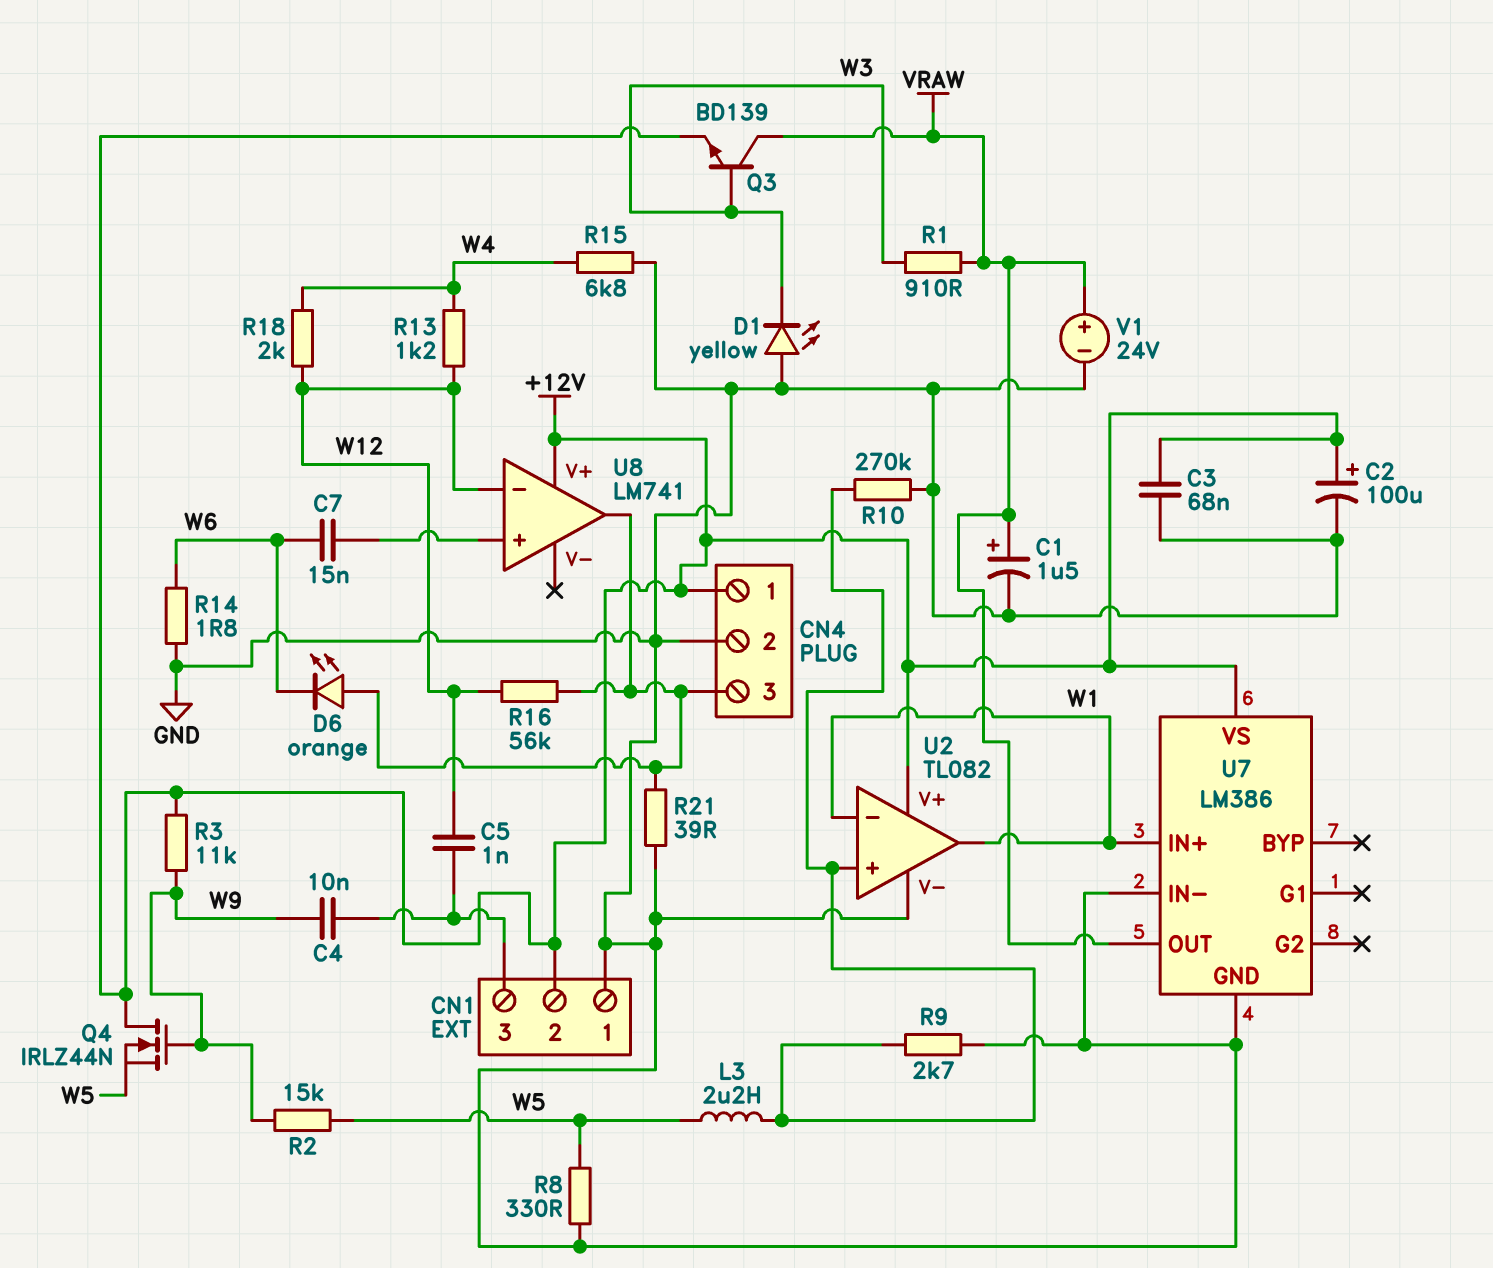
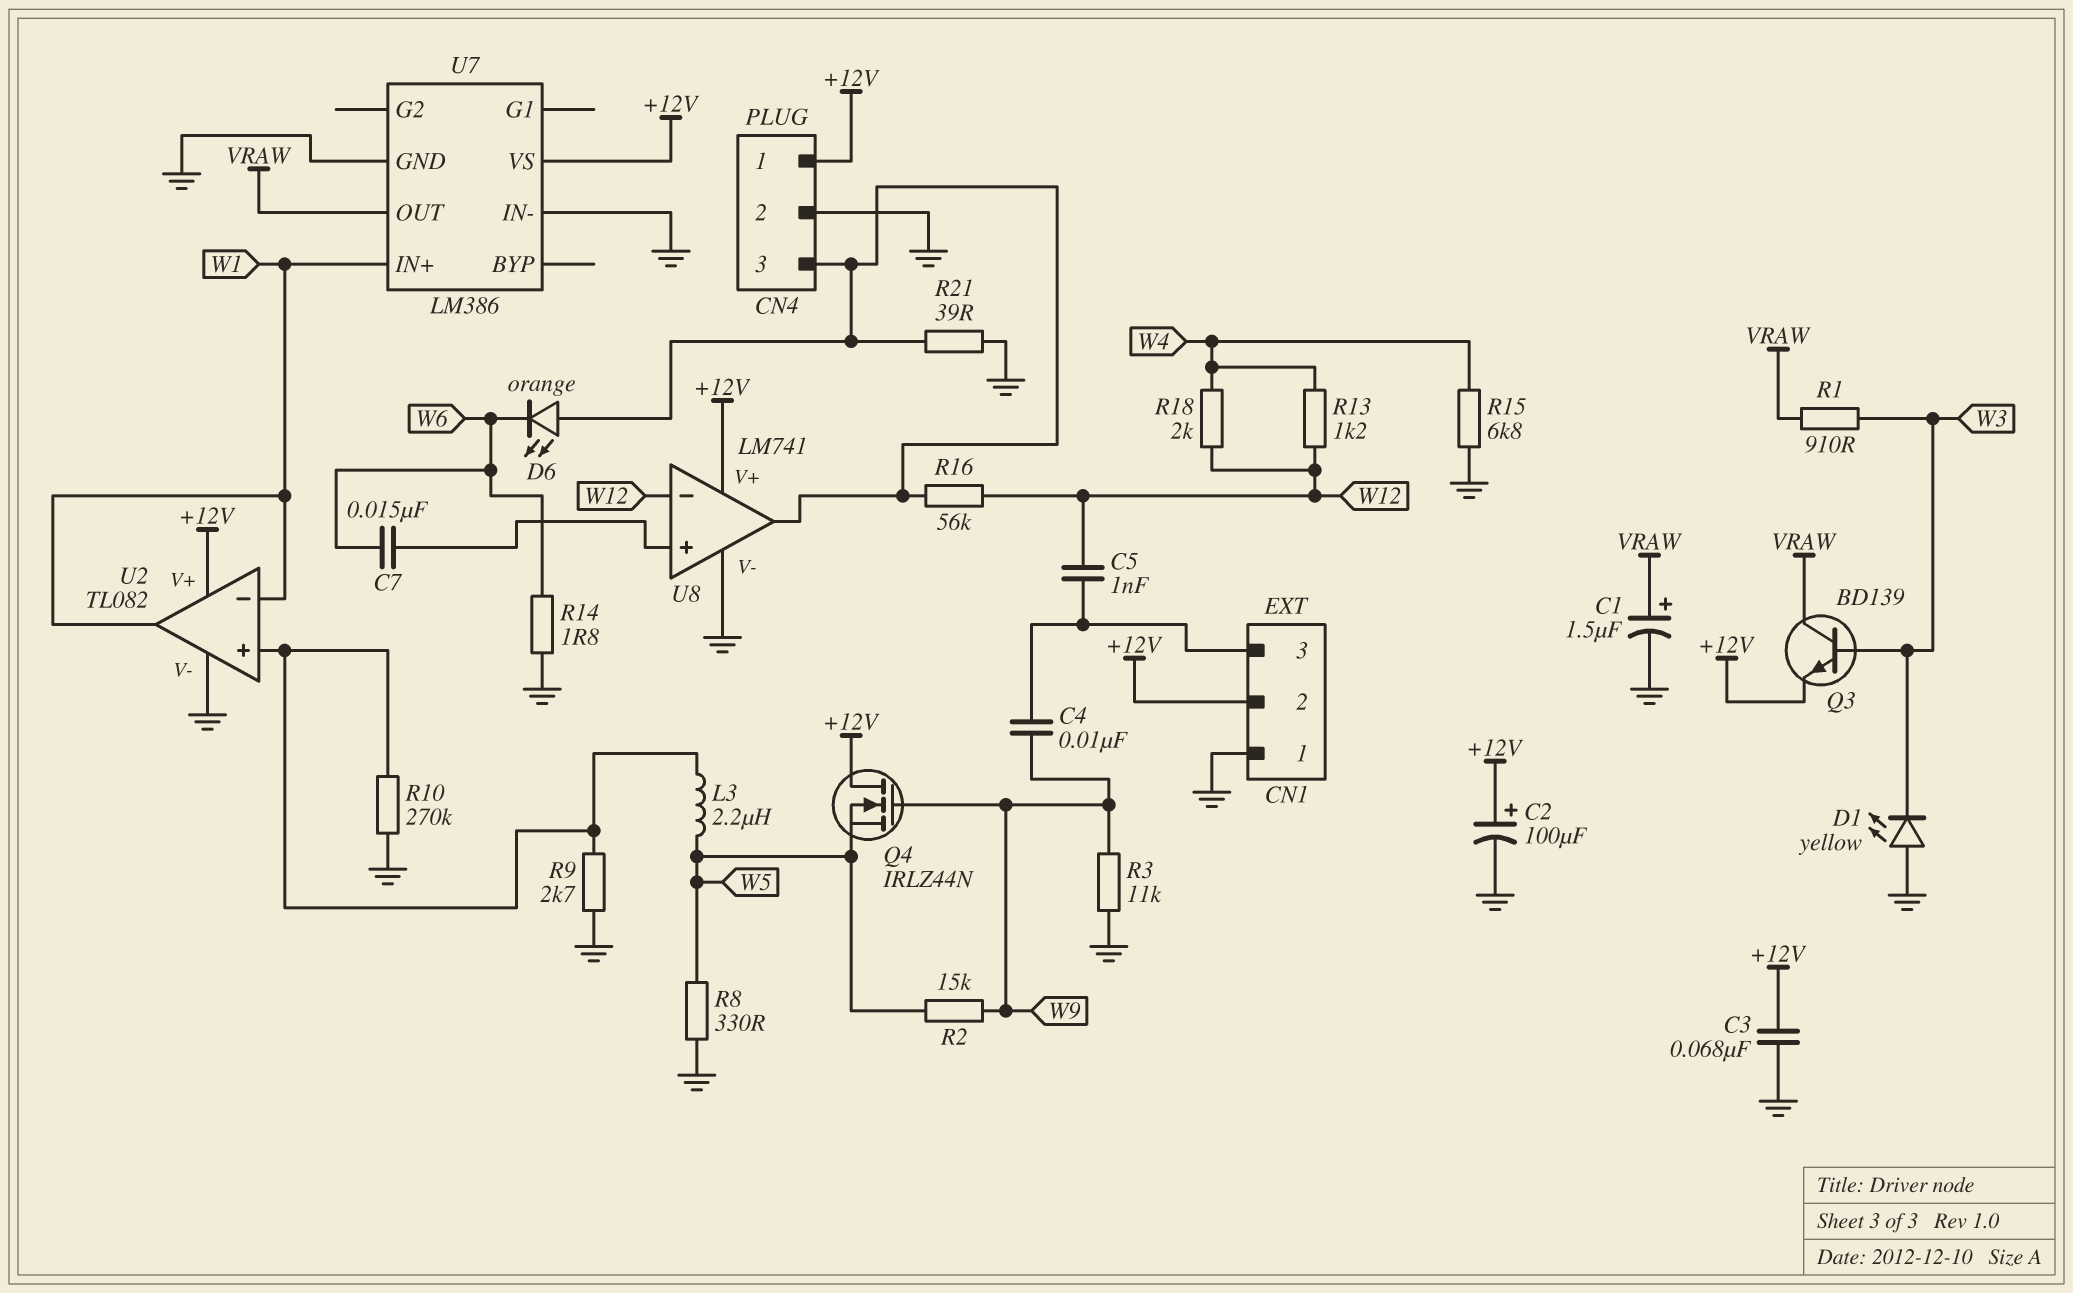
R3: 11k (+12V, W9) -> 11k (GND, W9)
U8 pin V-: none -> GND
V1: 24V (plus VRAW, minus GND) -> none

